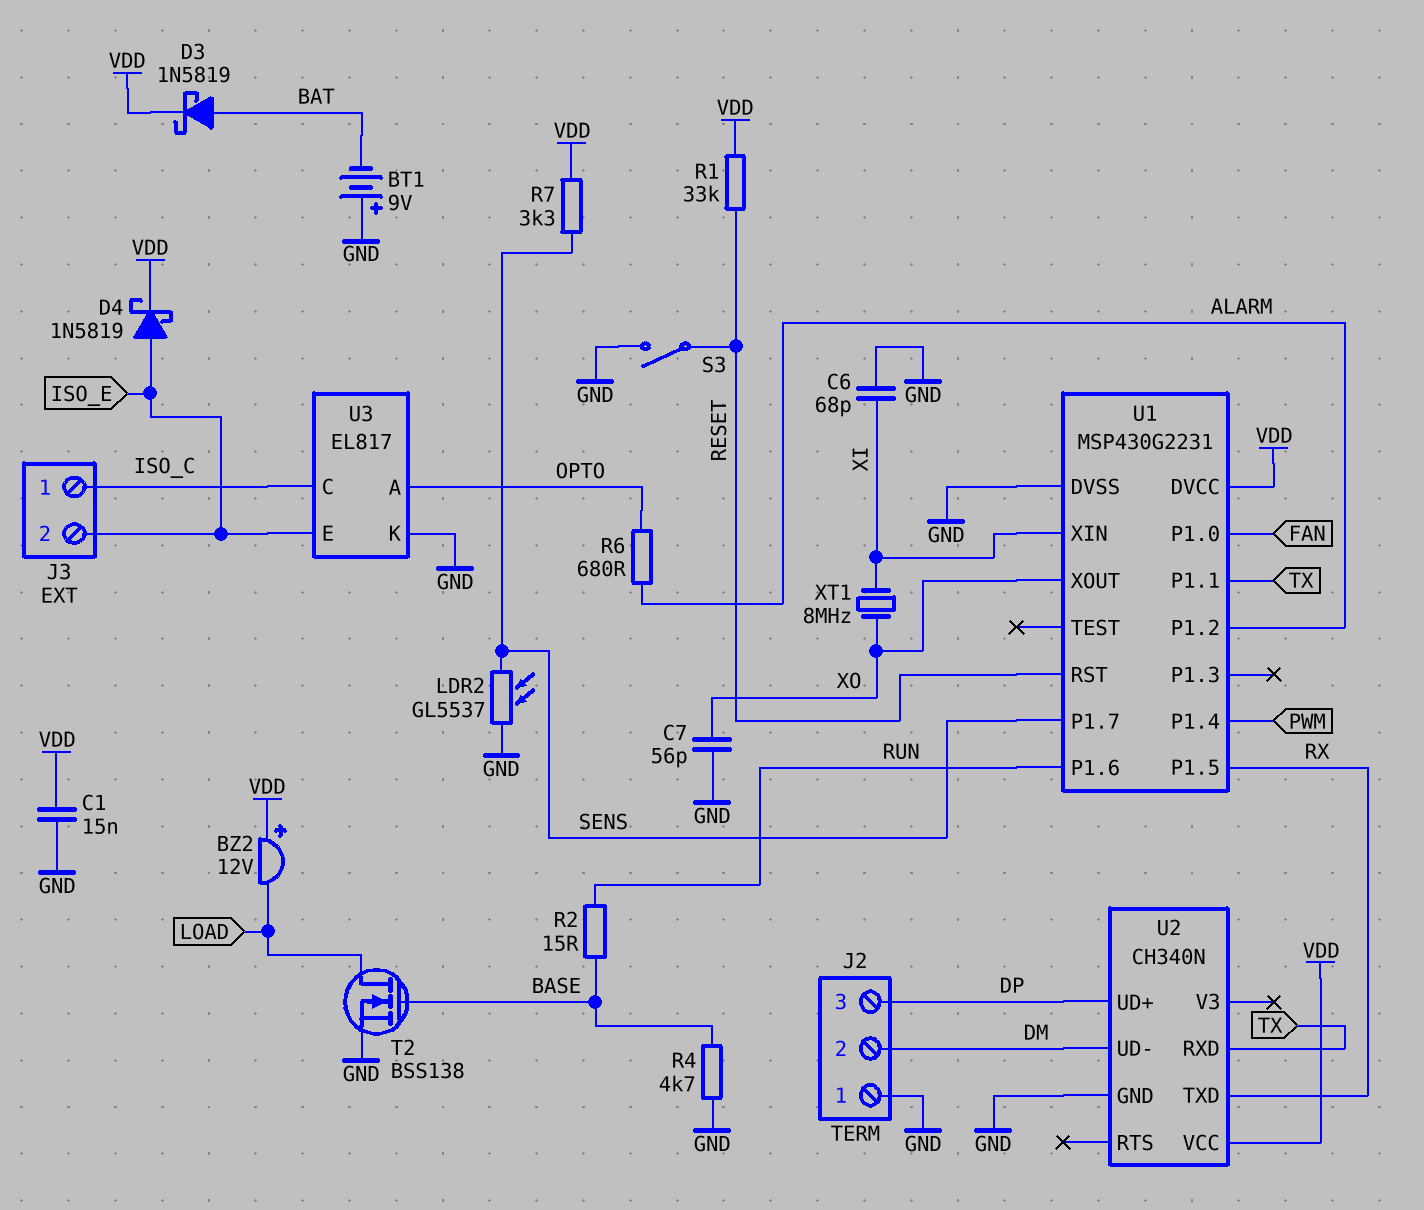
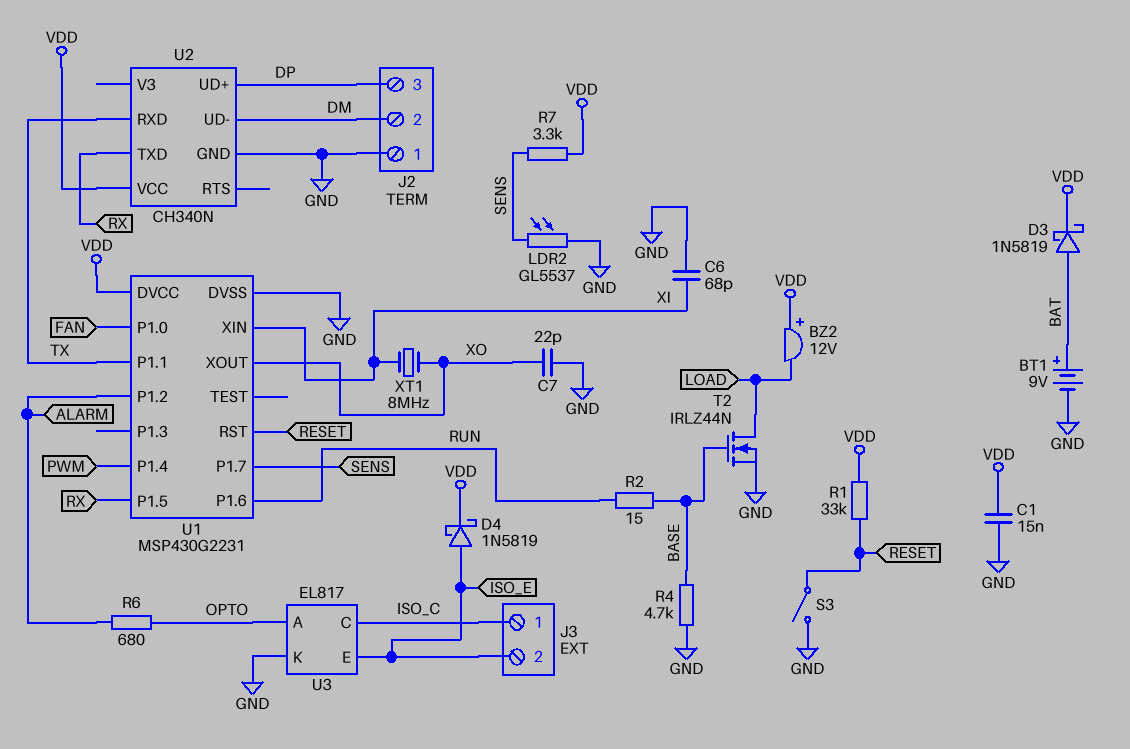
BT1: 9V (plus GND, minus BAT) -> 9V (plus BAT, minus GND)
C7: 56pF (GND, XO) -> 22pF (GND, XO)
T2: NMOS BSS138 (G BASE, D LOAD, S GND) -> NMOS IRLZ44N (G BASE, D LOAD, S GND)

